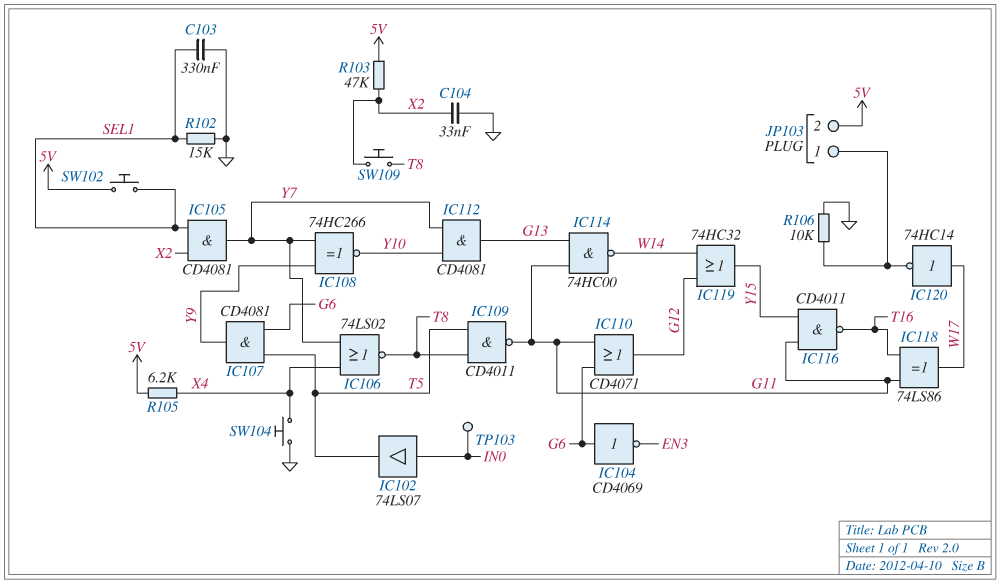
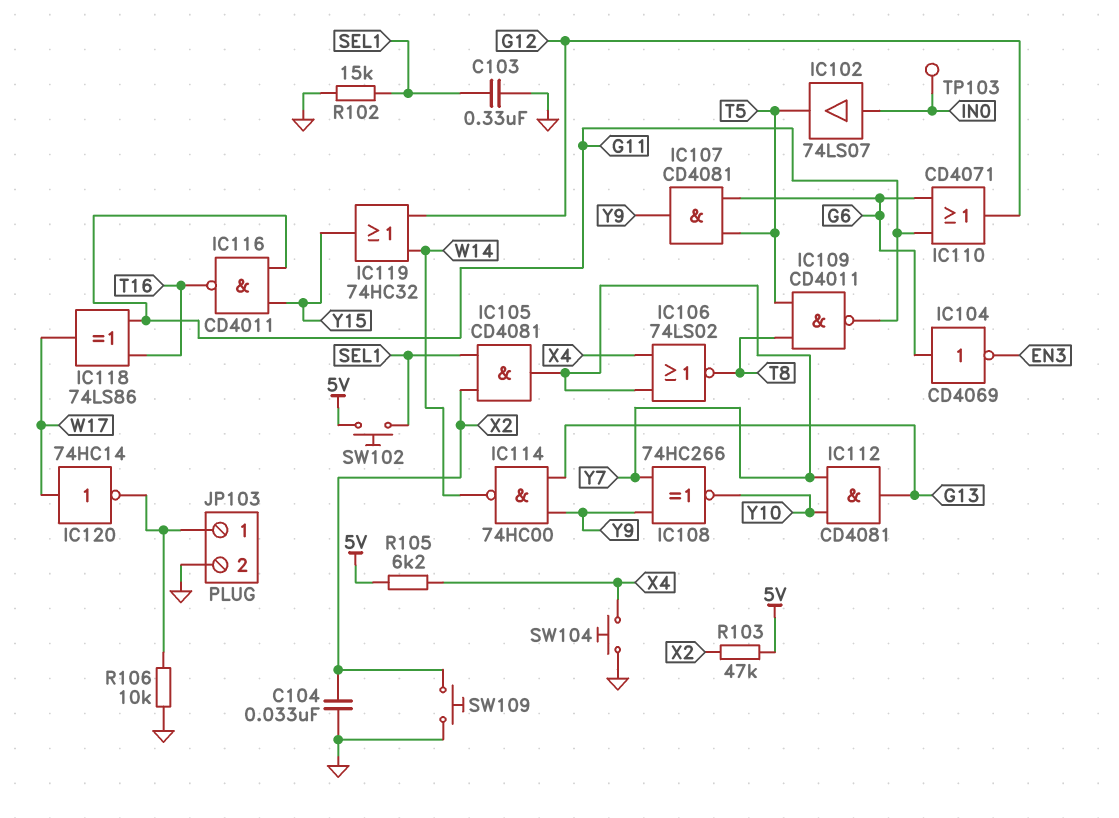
IC114: NAND 74HC00 (in G11, in G13, out W14) -> NAND 74HC00 (in G13, in Y9, out W14)
JP103 pin 2: 5V -> GND
SW109: button (T8, X2) -> button (GND, X2)

